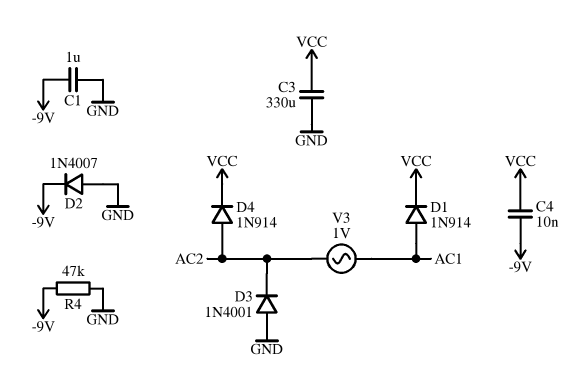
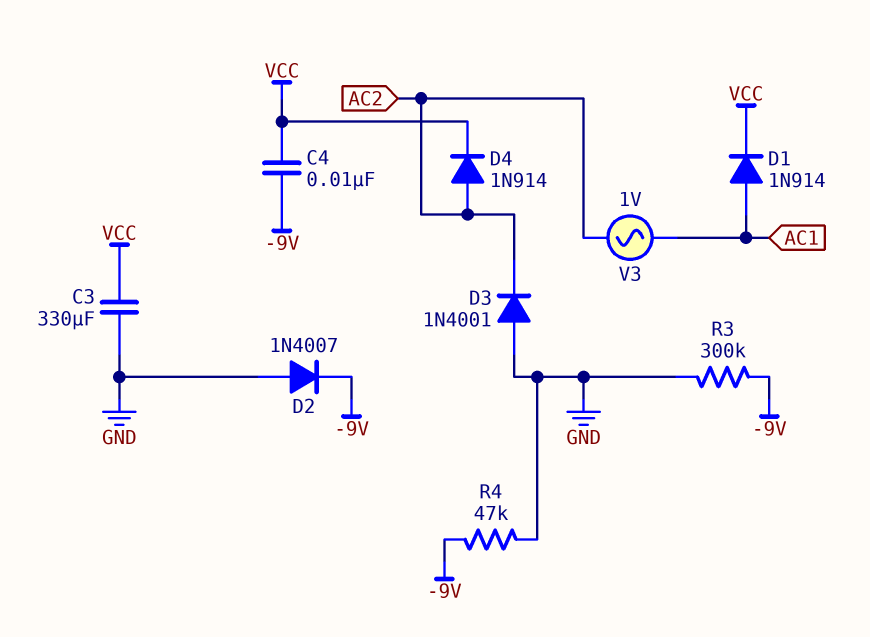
C1: 1uF (-9V, GND) -> none
R3: none -> 300k (-9V, GND)

